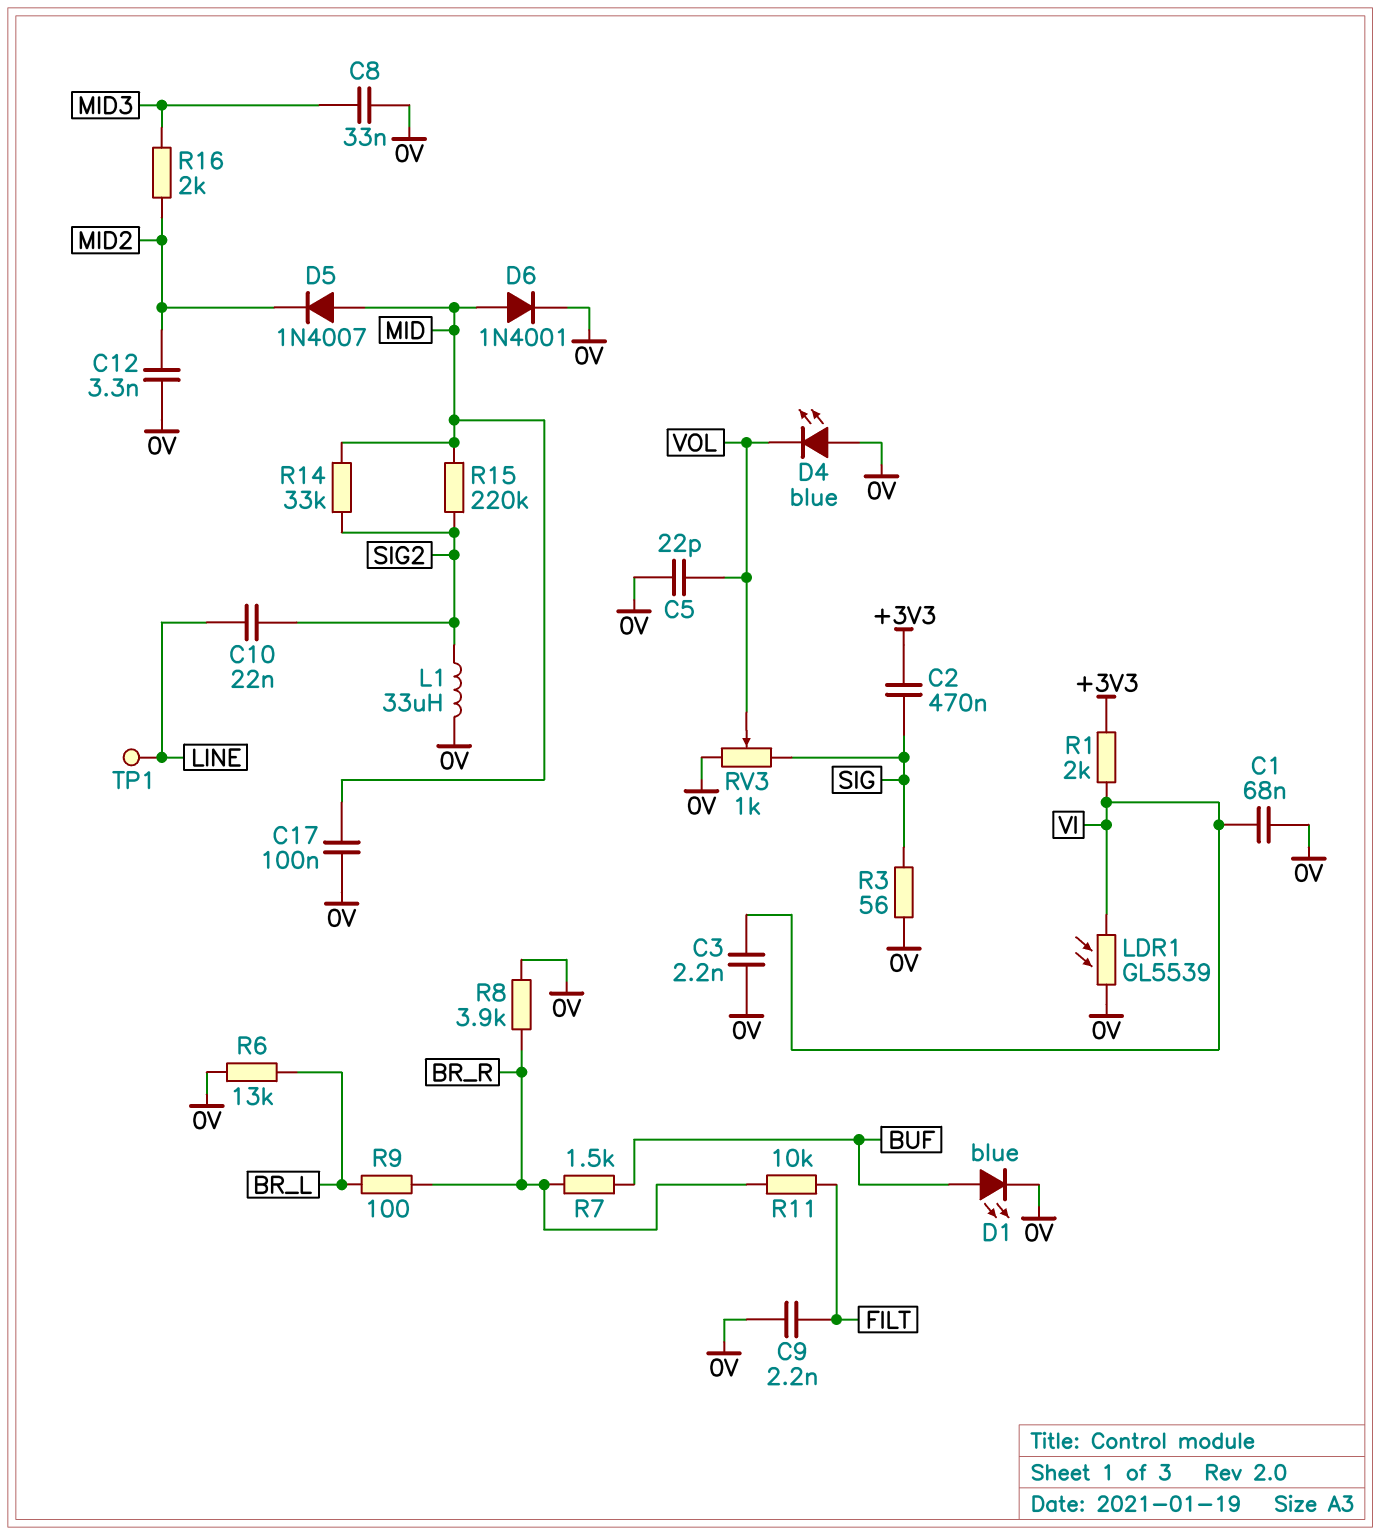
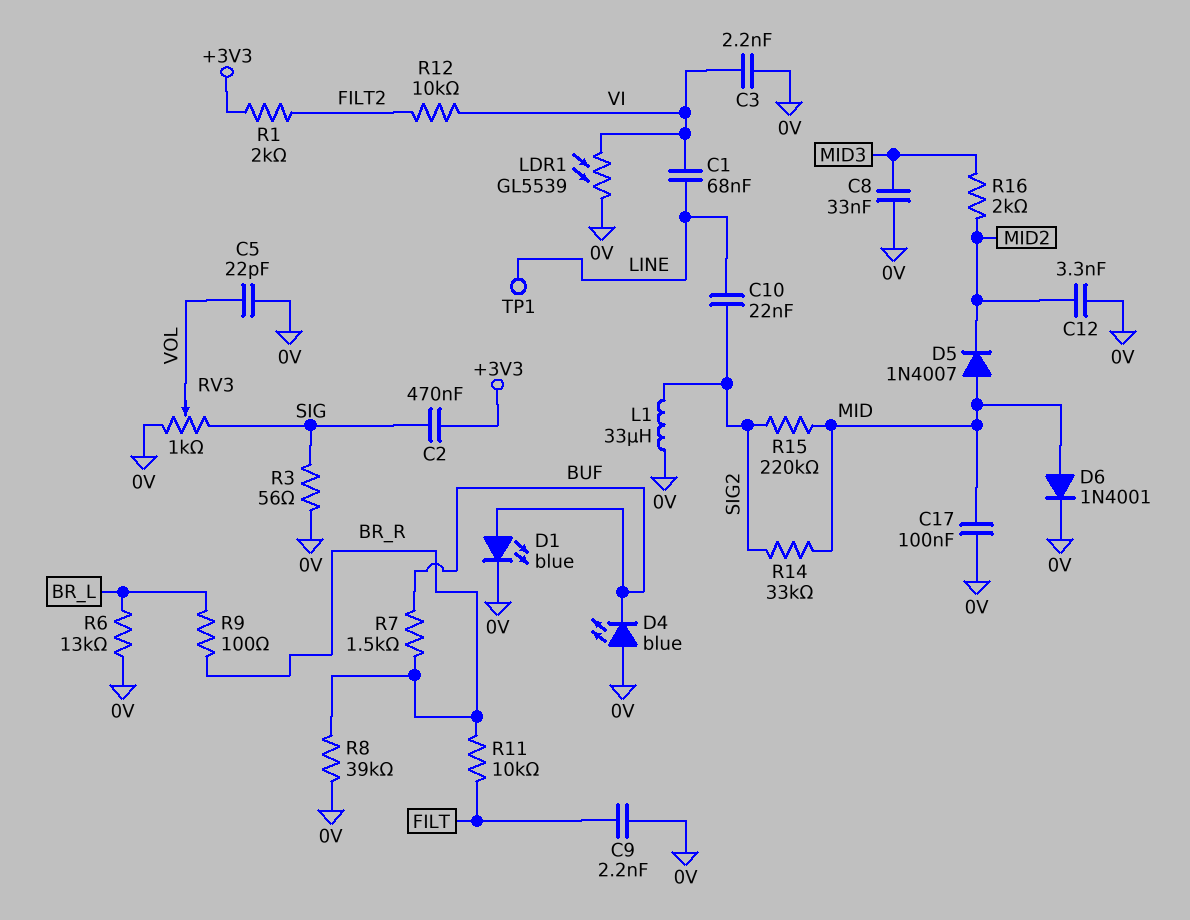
C1: 68nF (0V, VI) -> 68nF (LINE, VI)
D4: LED blue (A 0V, K VOL) -> LED blue (A 0V, K BUF)
R1: 2k (+3V3, VI) -> 2k (+3V3, FILT2)
R8: 3.9k (0V, BR_R) -> 39k (0V, BR_R)
R12: none -> 10k (FILT2, VI)

